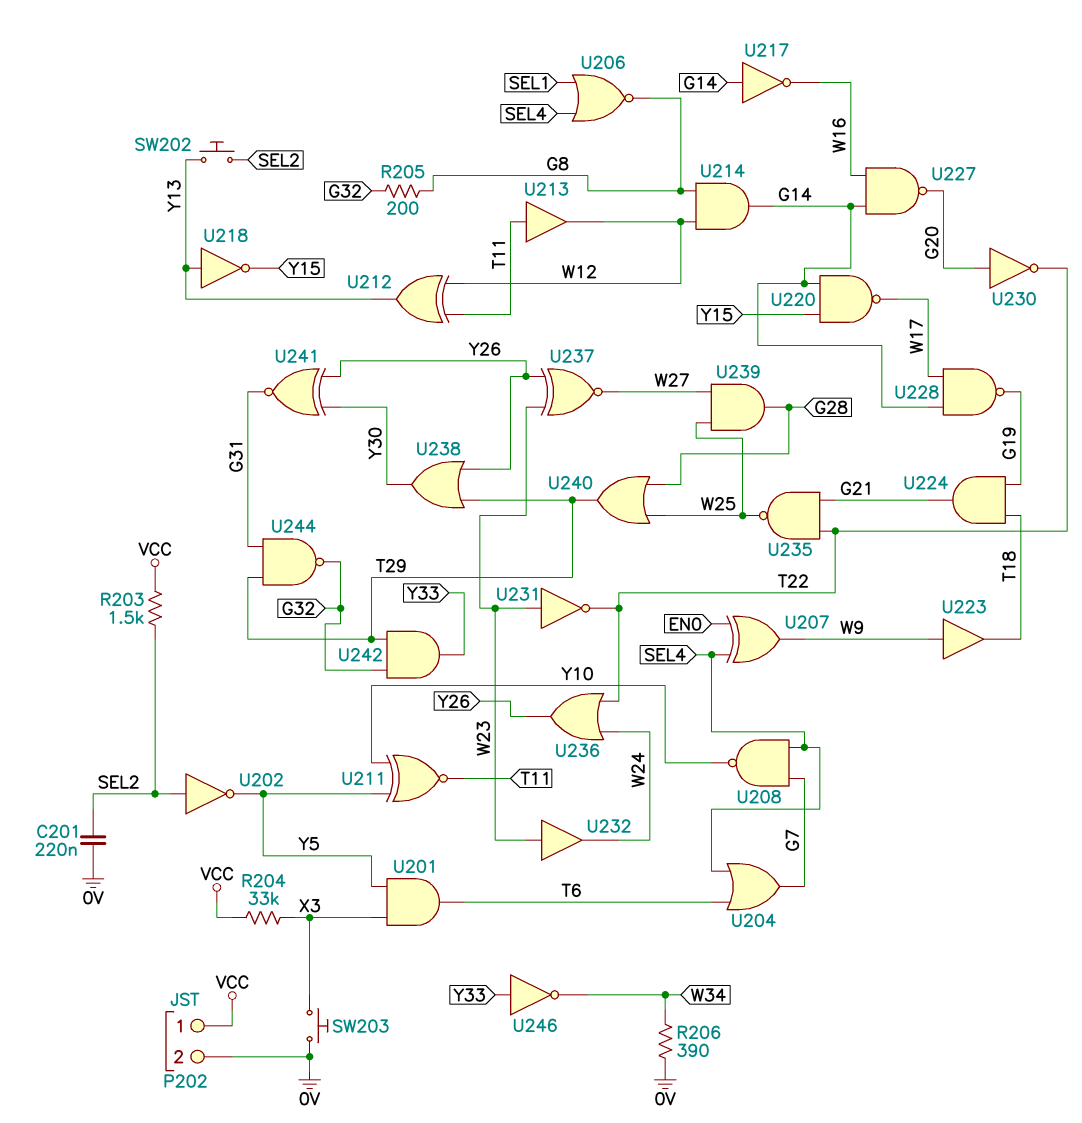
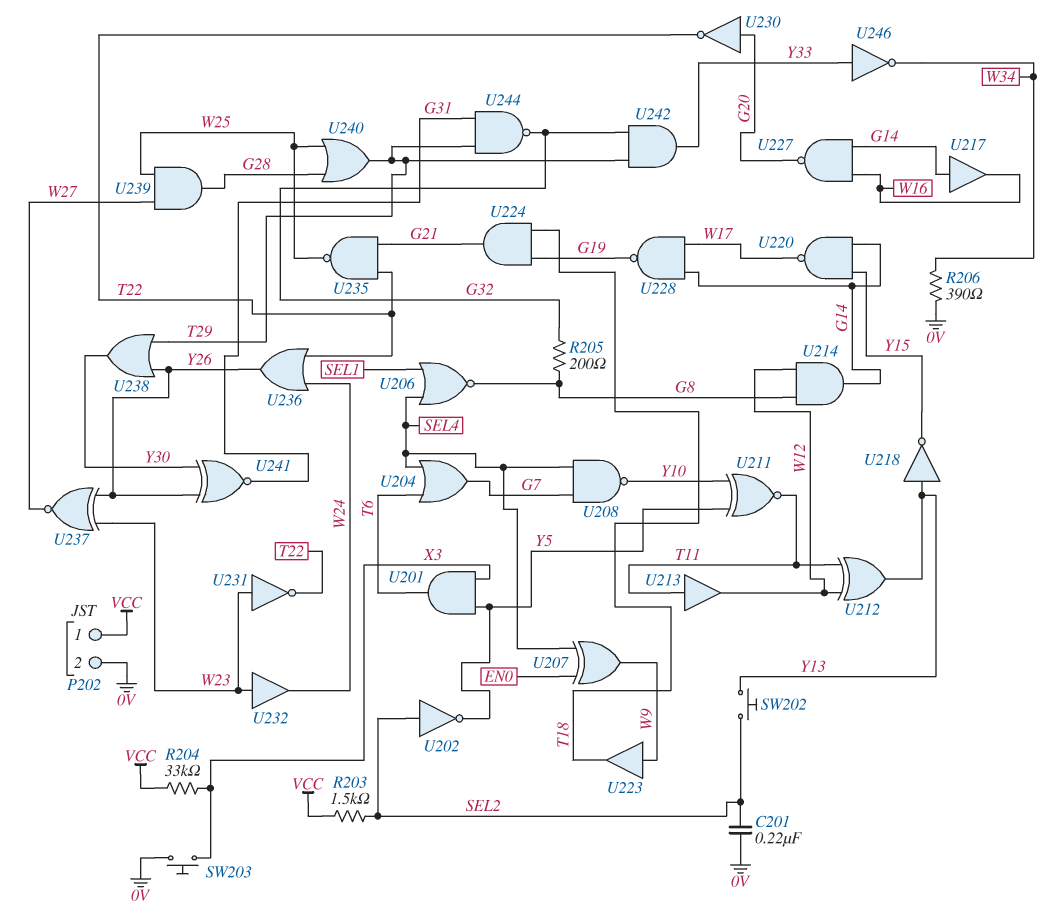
U217: NOT (in G14, out W16) -> buffer (in G14, out W16)

